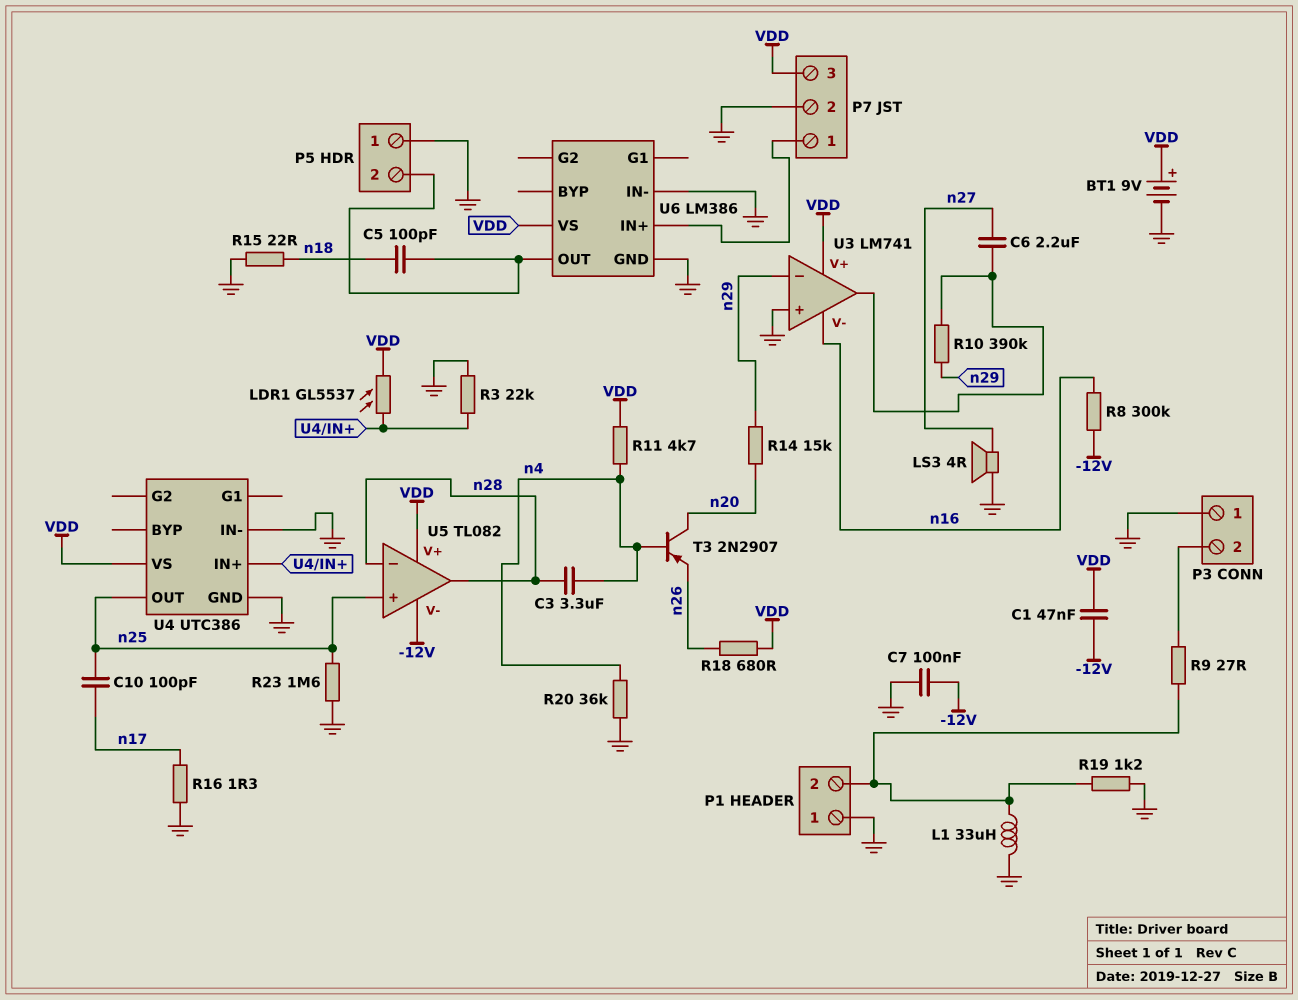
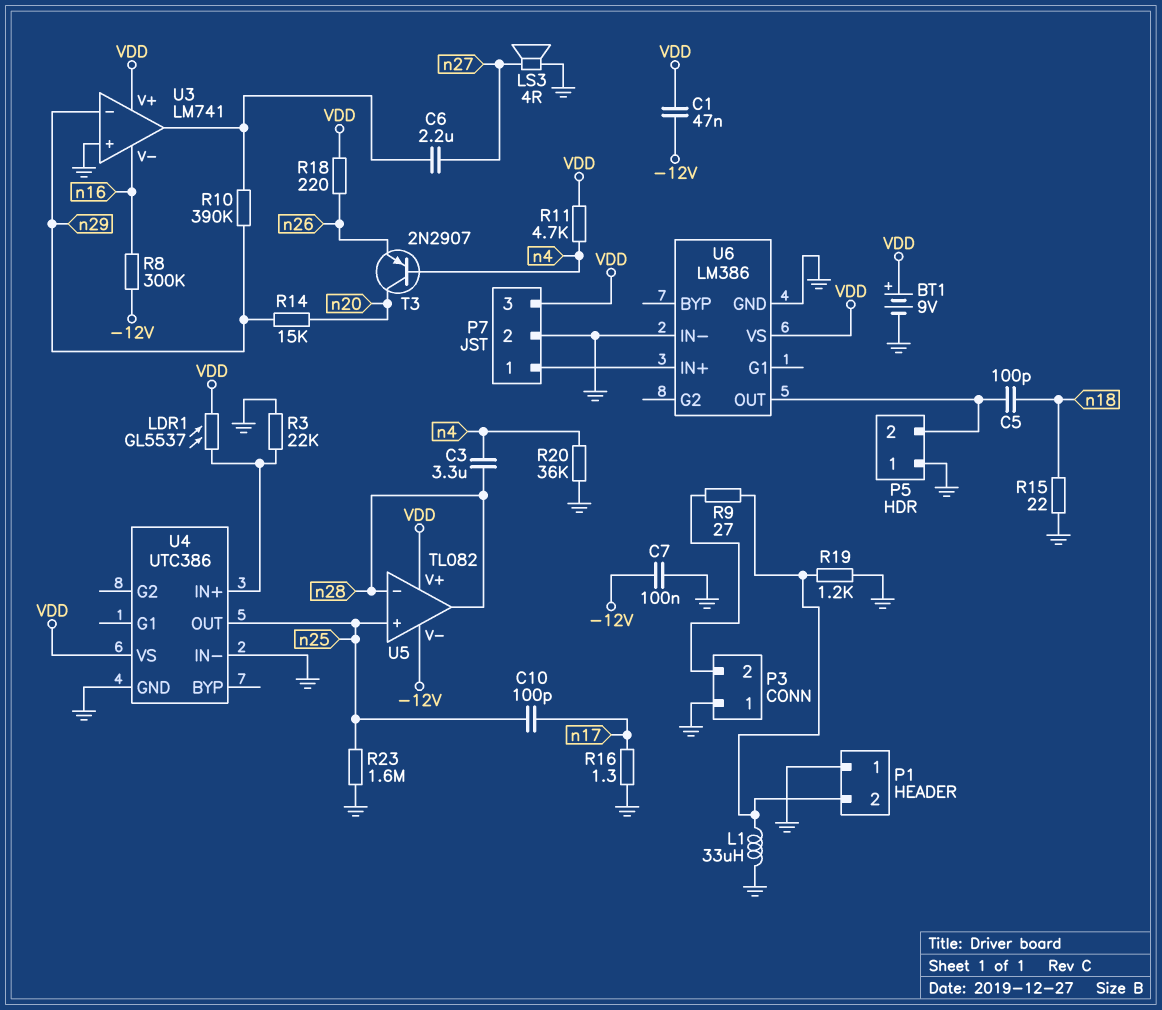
R18: 680 (VDD, n26) -> 220 (VDD, n26)

